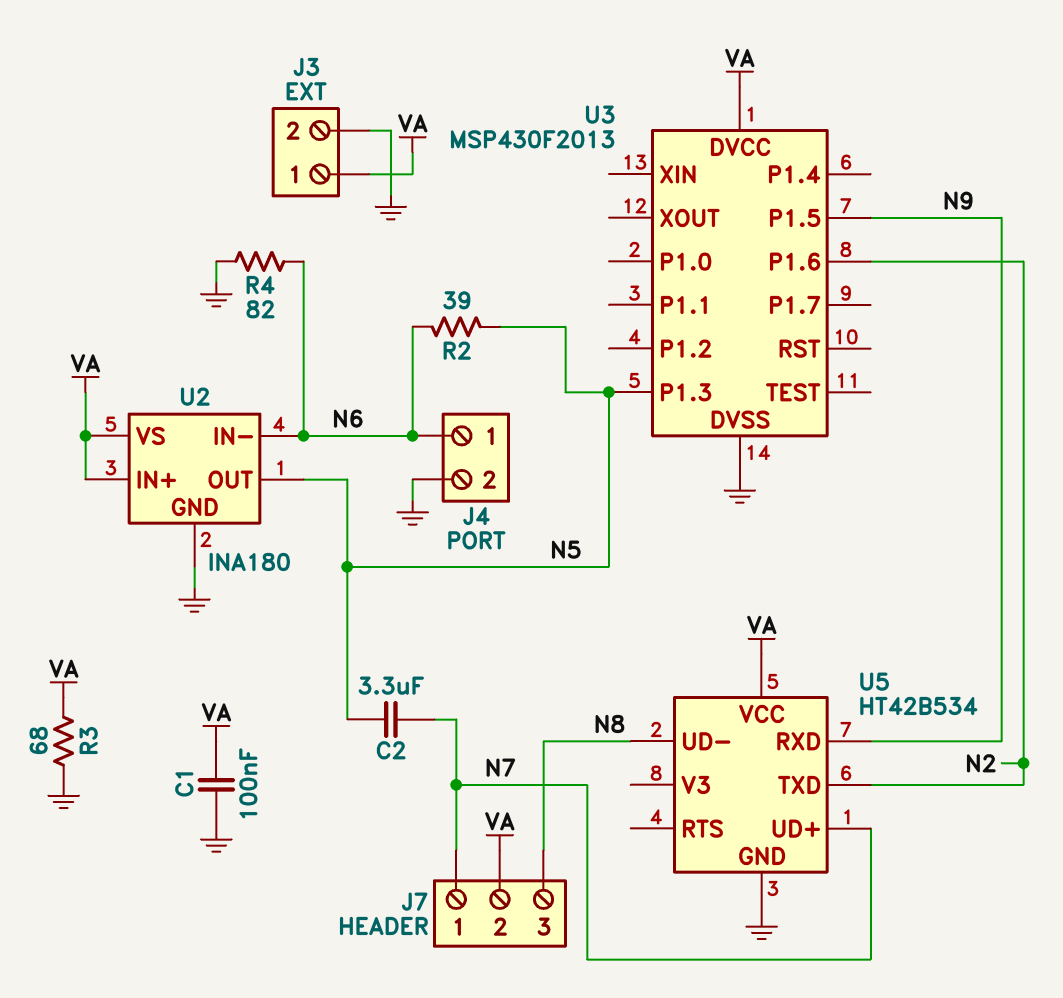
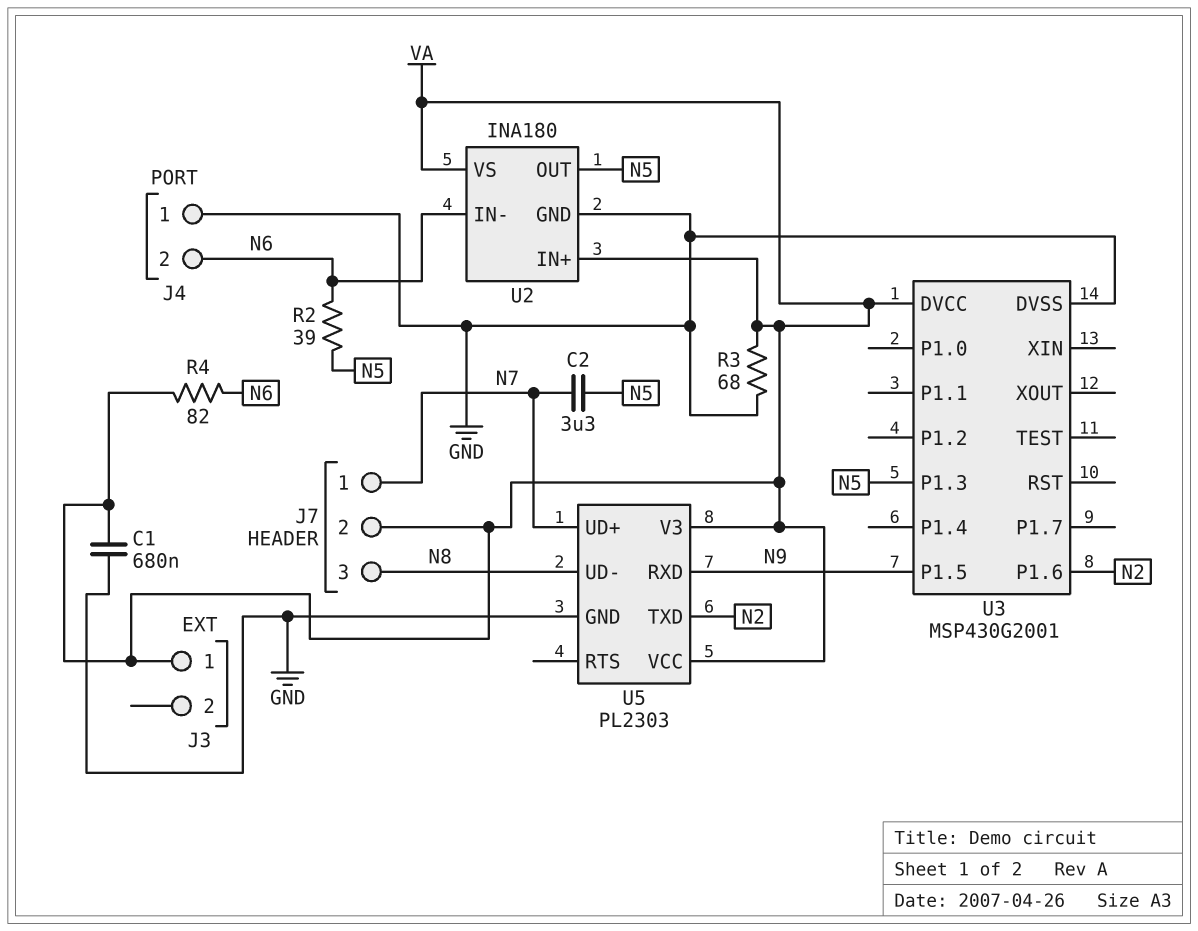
C1: 100nF (GND, VA) -> 680nF (GND, VA)
J3 pin 2: GND -> none
J4 pin 1: N6 -> GND
J4 pin 2: GND -> N6
R4: 82 (GND, N6) -> 82 (N6, VA)
U3: MSP430F2013 -> MSP430G2001
U5: HT42B534 -> PL2303
U5 pin V3: none -> VA

